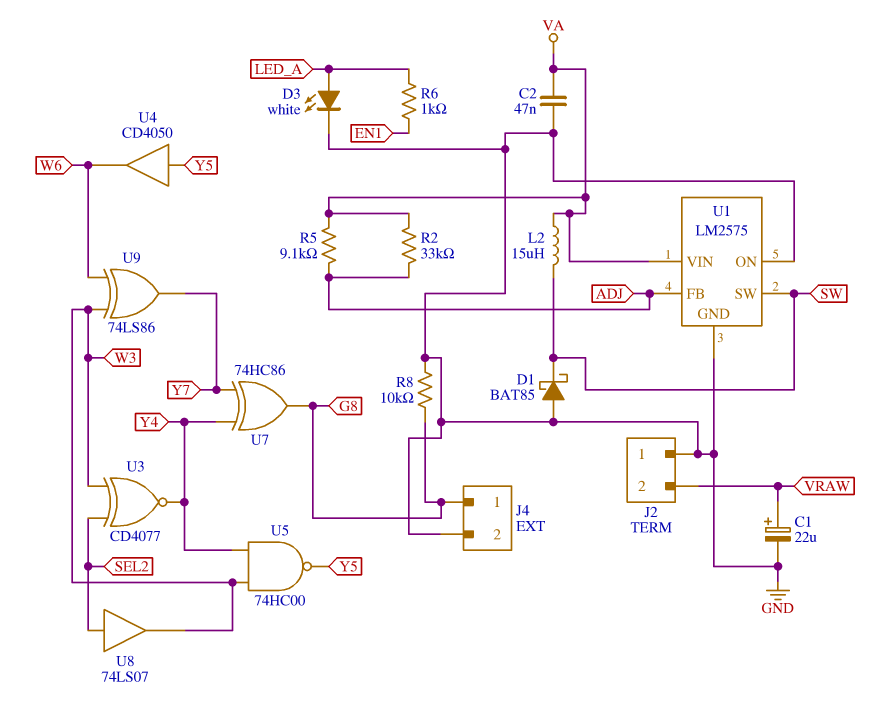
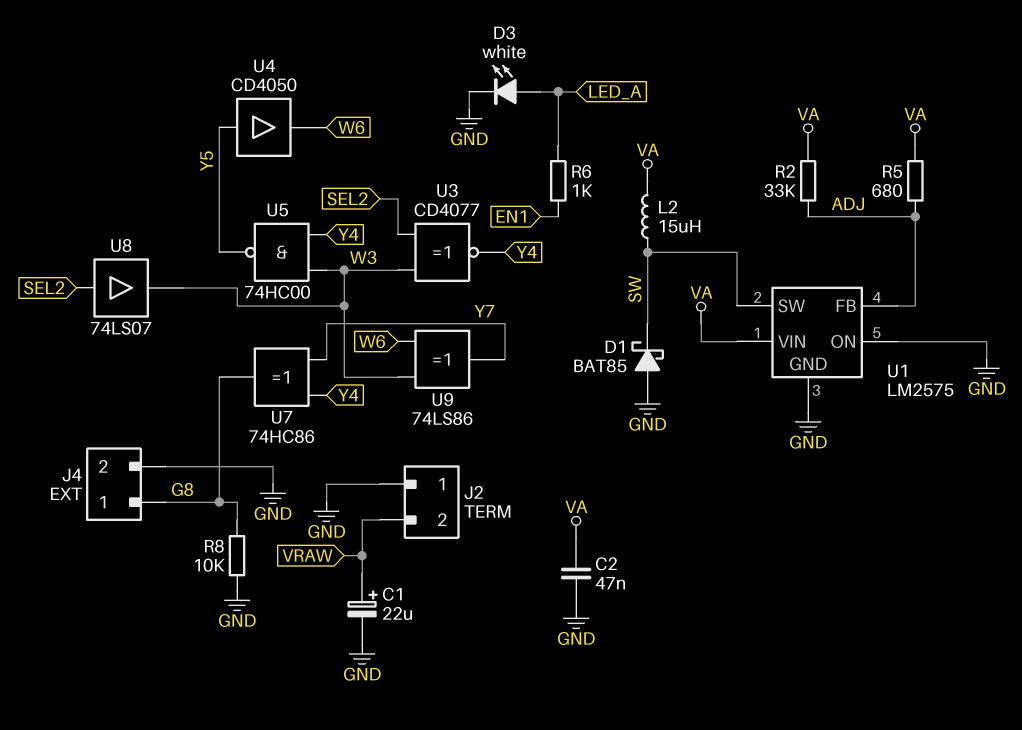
R5: 9.1k (ADJ, VA) -> 680 (ADJ, VA)

